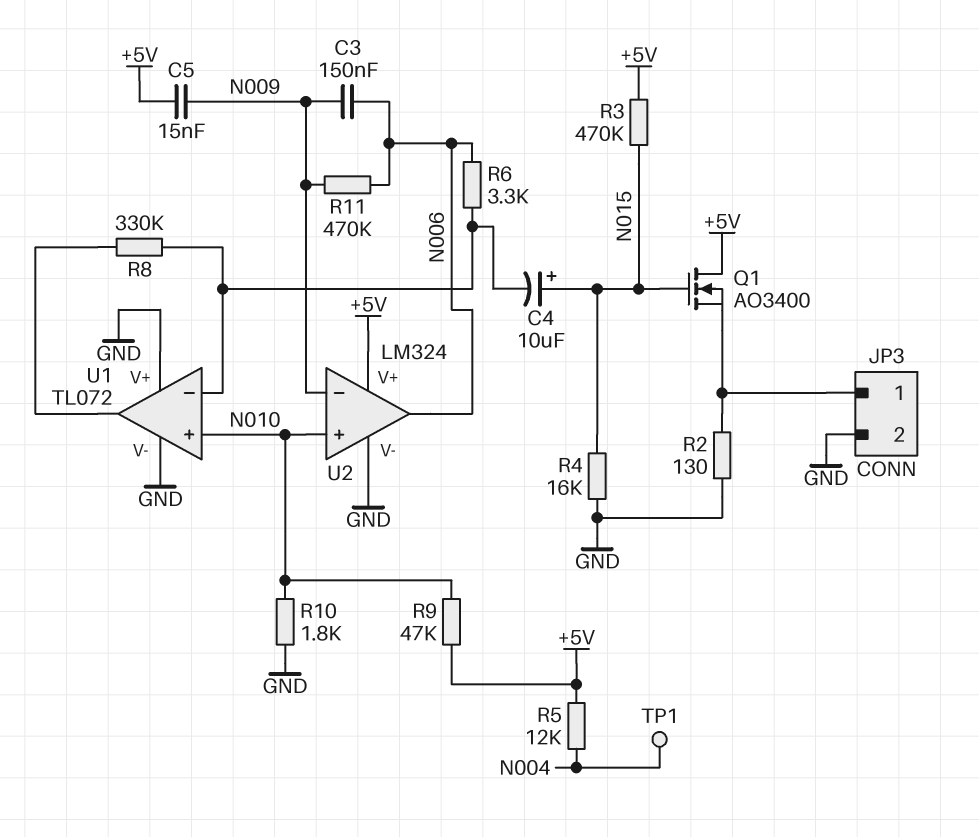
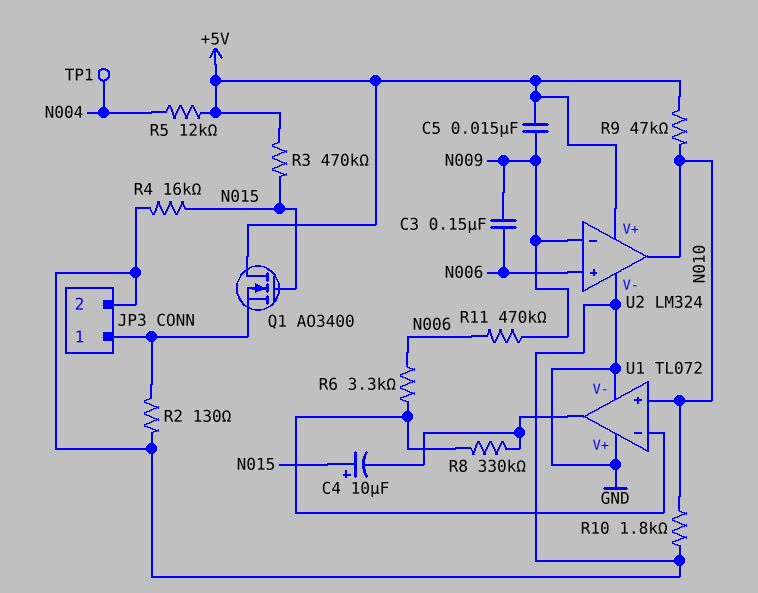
C4: 10uF (plus N015, minus U1/in-) -> 10uF (plus N015, minus U1/out)
U2 pin in+: N010 -> N006
U2 pin out: N006 -> N010

